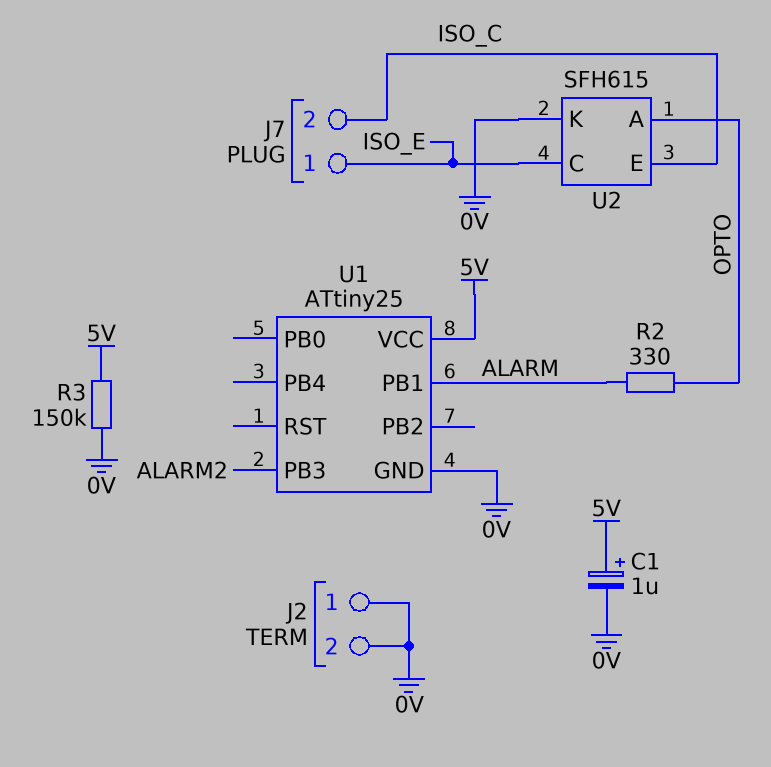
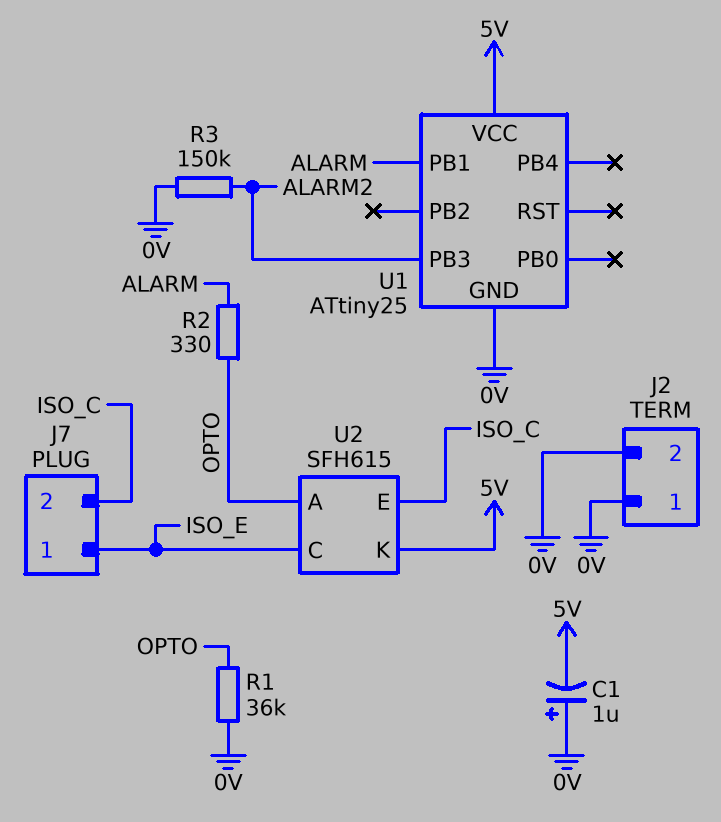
C1: 1uF (plus 5V, minus 0V) -> 1uF (plus 0V, minus 5V)
R1: none -> 36k (0V, OPTO)
R3: 150k (0V, 5V) -> 150k (0V, ALARM2)
U2 pin K: 0V -> 5V

